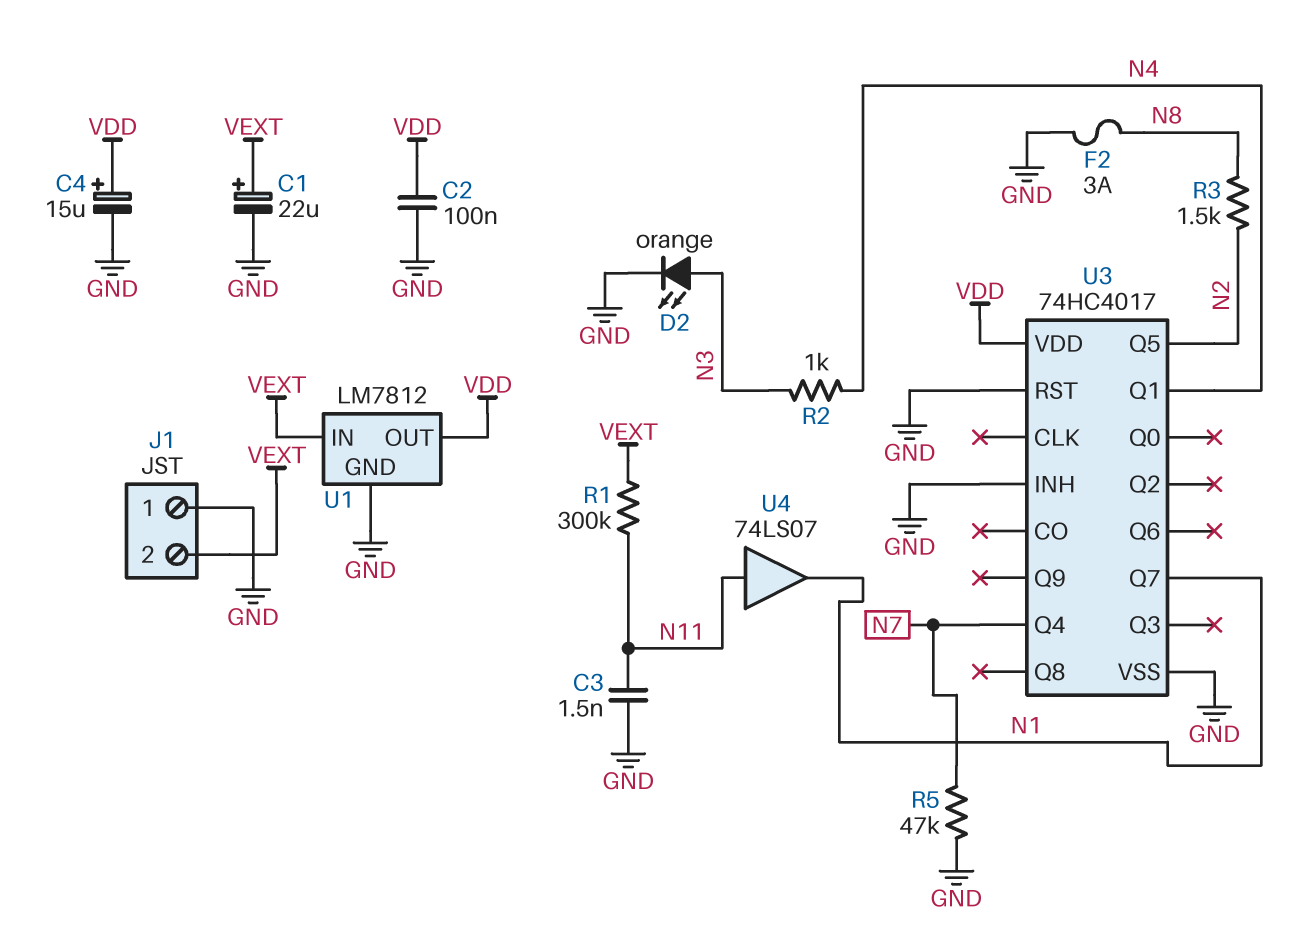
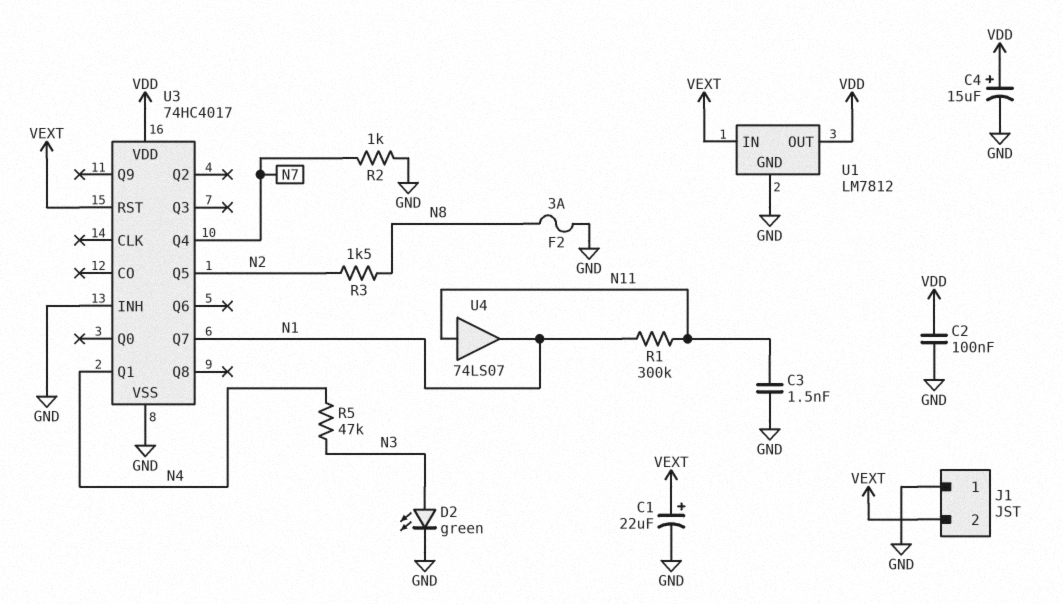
D2: LED orange (A N3, K GND) -> LED green (A N3, K GND)
R1: 300k (N11, VEXT) -> 300k (N1, N11)
R2: 1k (N3, N4) -> 1k (GND, N7)
R5: 47k (GND, N7) -> 47k (N3, N4)
U3 pin RST: GND -> VEXT

